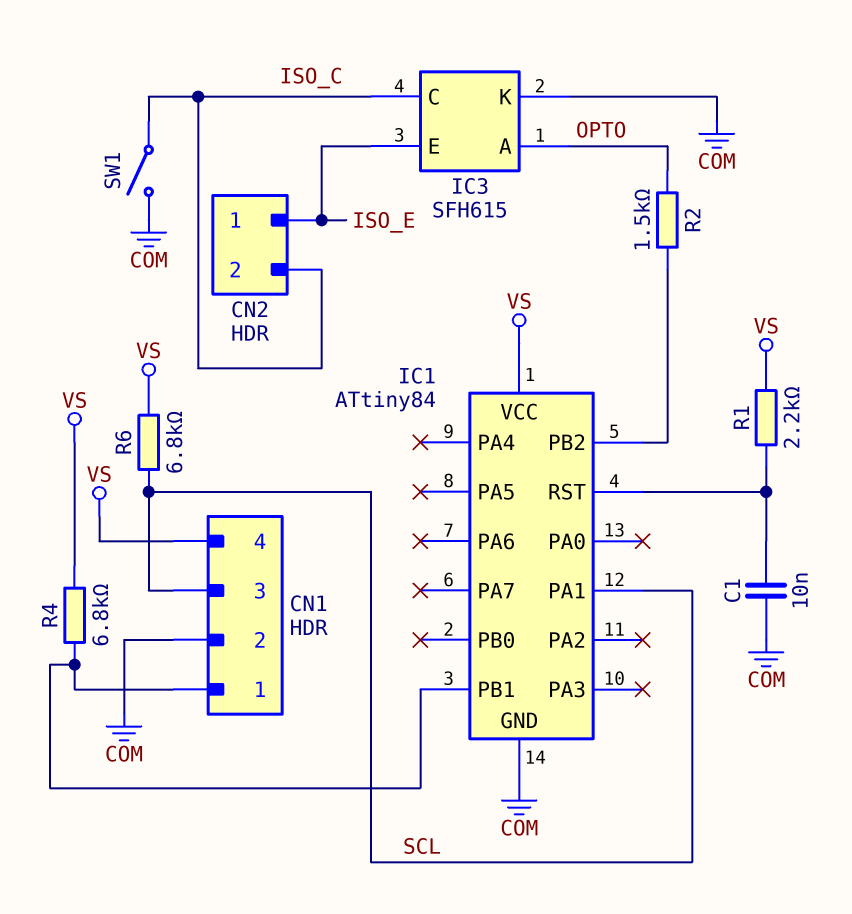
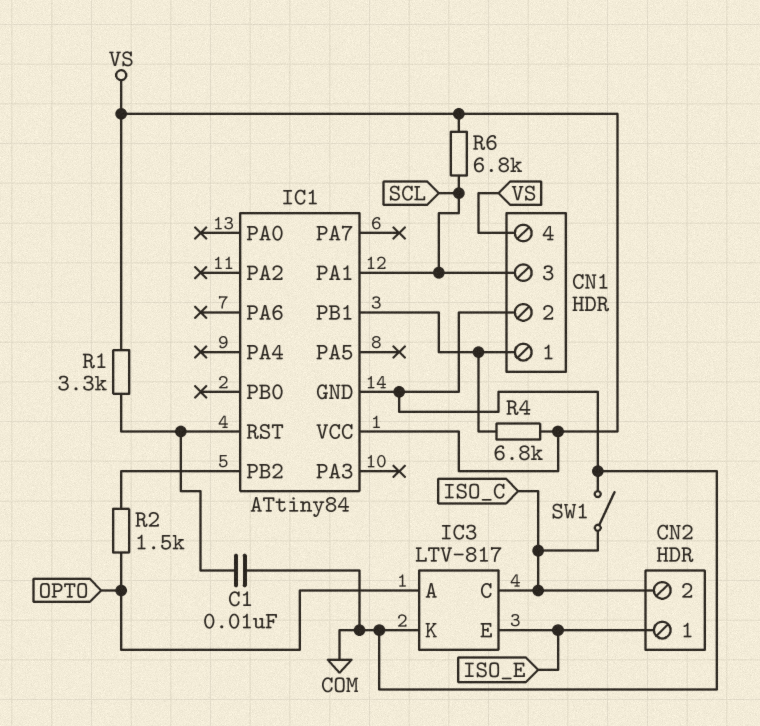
IC3: SFH615 -> LTV-817
R1: 2.2k (IC1/RST, VS) -> 3.3k (IC1/RST, VS)

